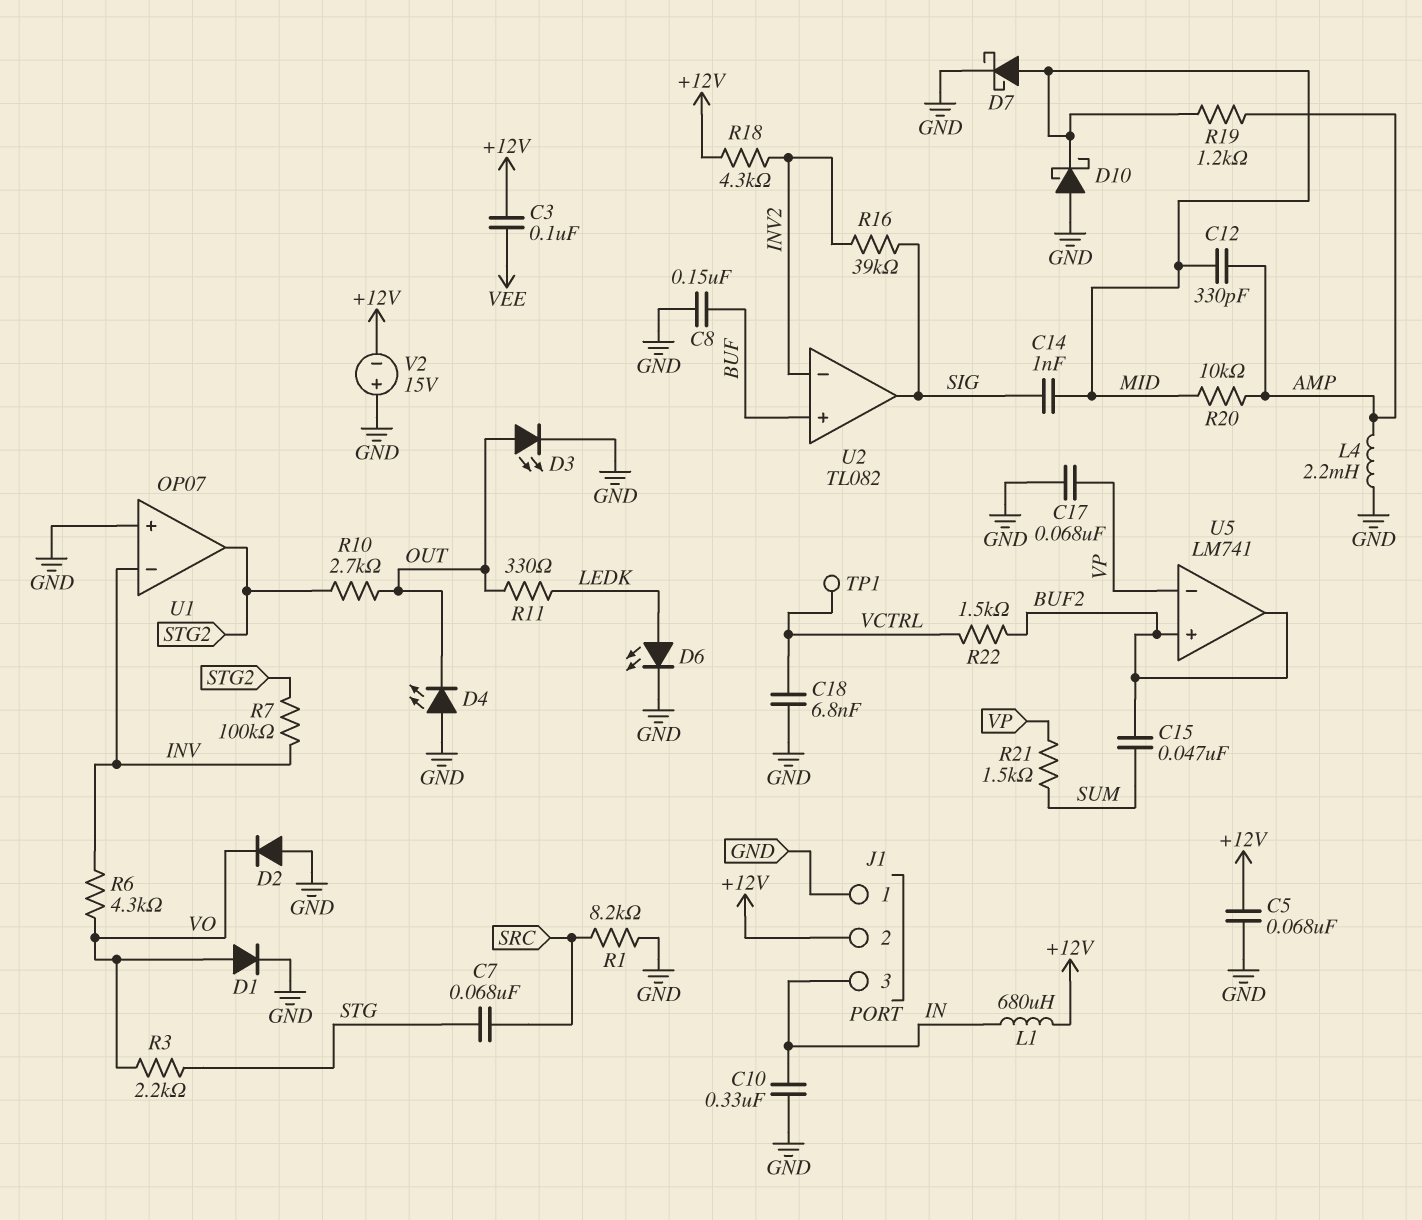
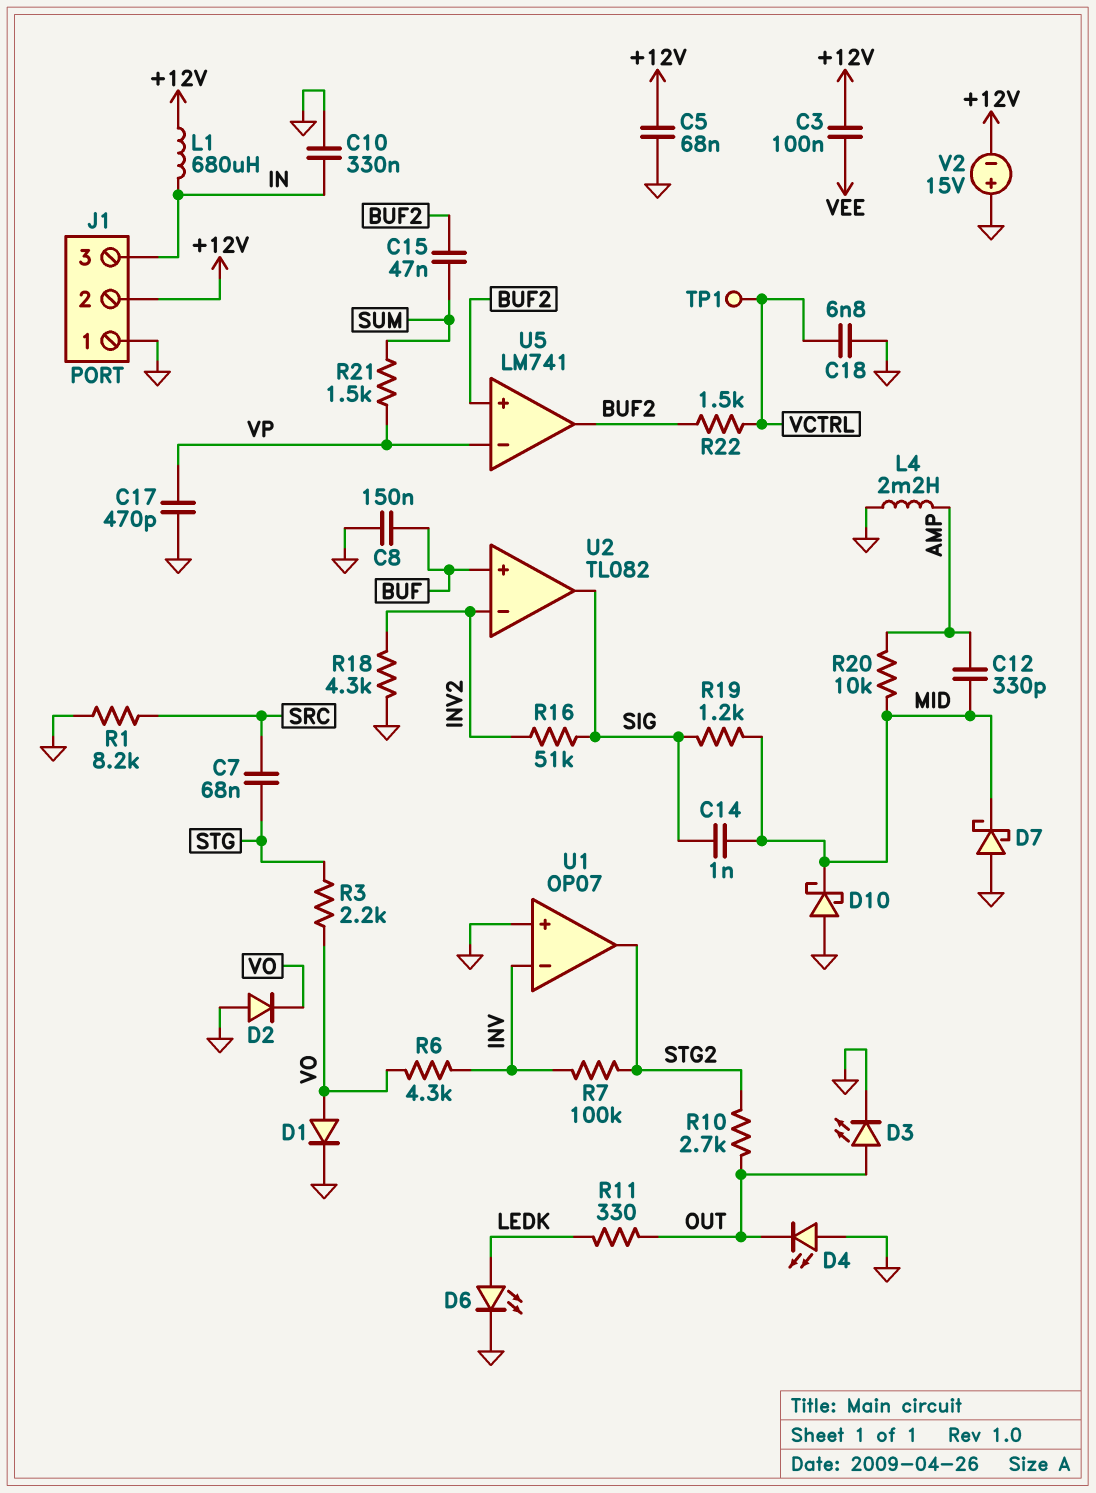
C17: 68nF (GND, VP) -> 470pF (GND, VP)
D7: schottky (A MID, K GND) -> schottky (A GND, K MID)
R16: 39k (INV2, SIG) -> 51k (INV2, SIG)
R18: 4.3k (+12V, INV2) -> 4.3k (GND, INV2)
R19: 1.2k (AMP, MID) -> 1.2k (MID, SIG)

